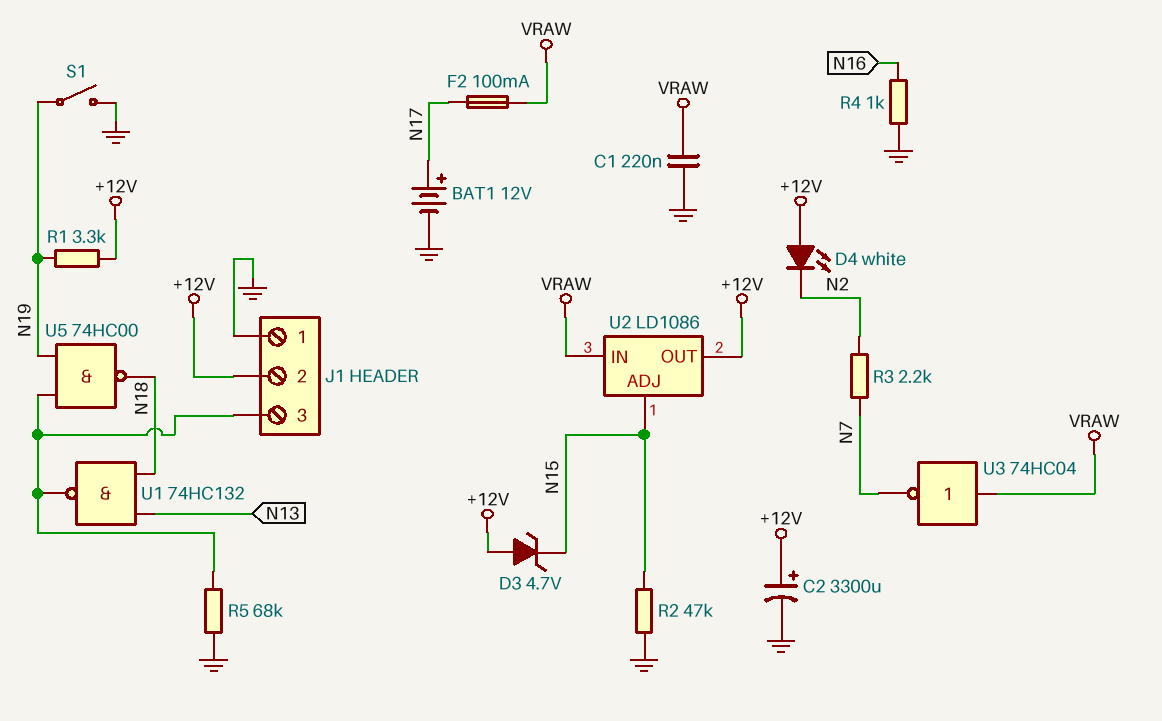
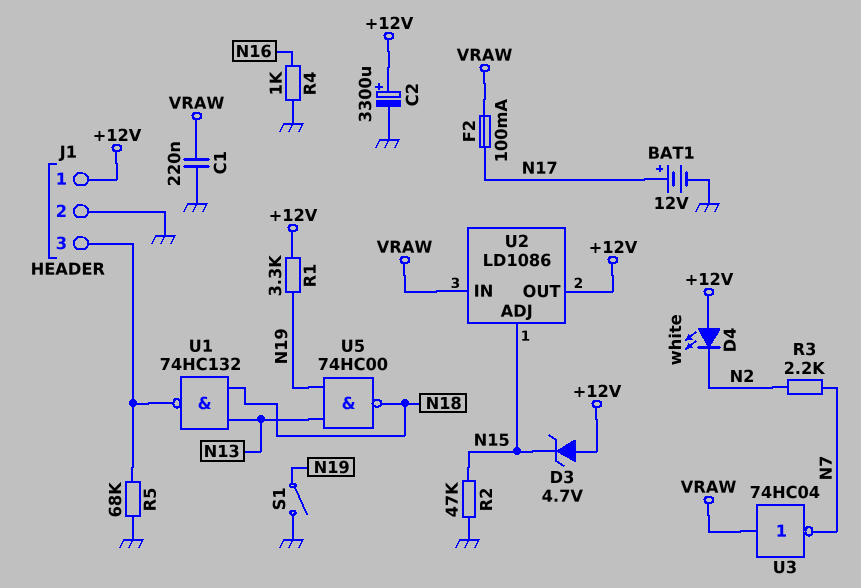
J1 pin 1: GND -> +12V
J1 pin 2: +12V -> GND
U5: NAND 74HC00 (in J1/3, in N19, out N18) -> NAND 74HC00 (in N13, in N19, out N18)

